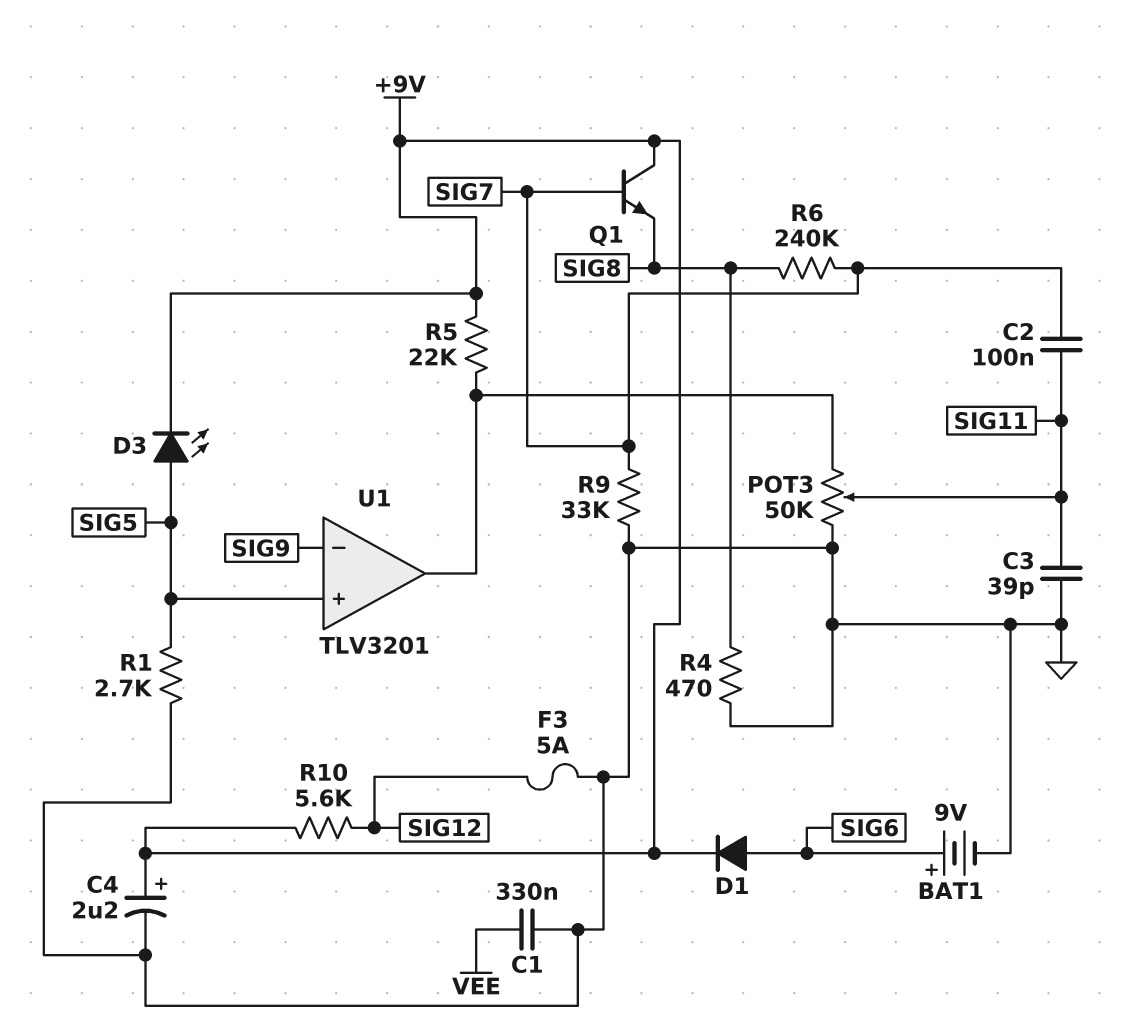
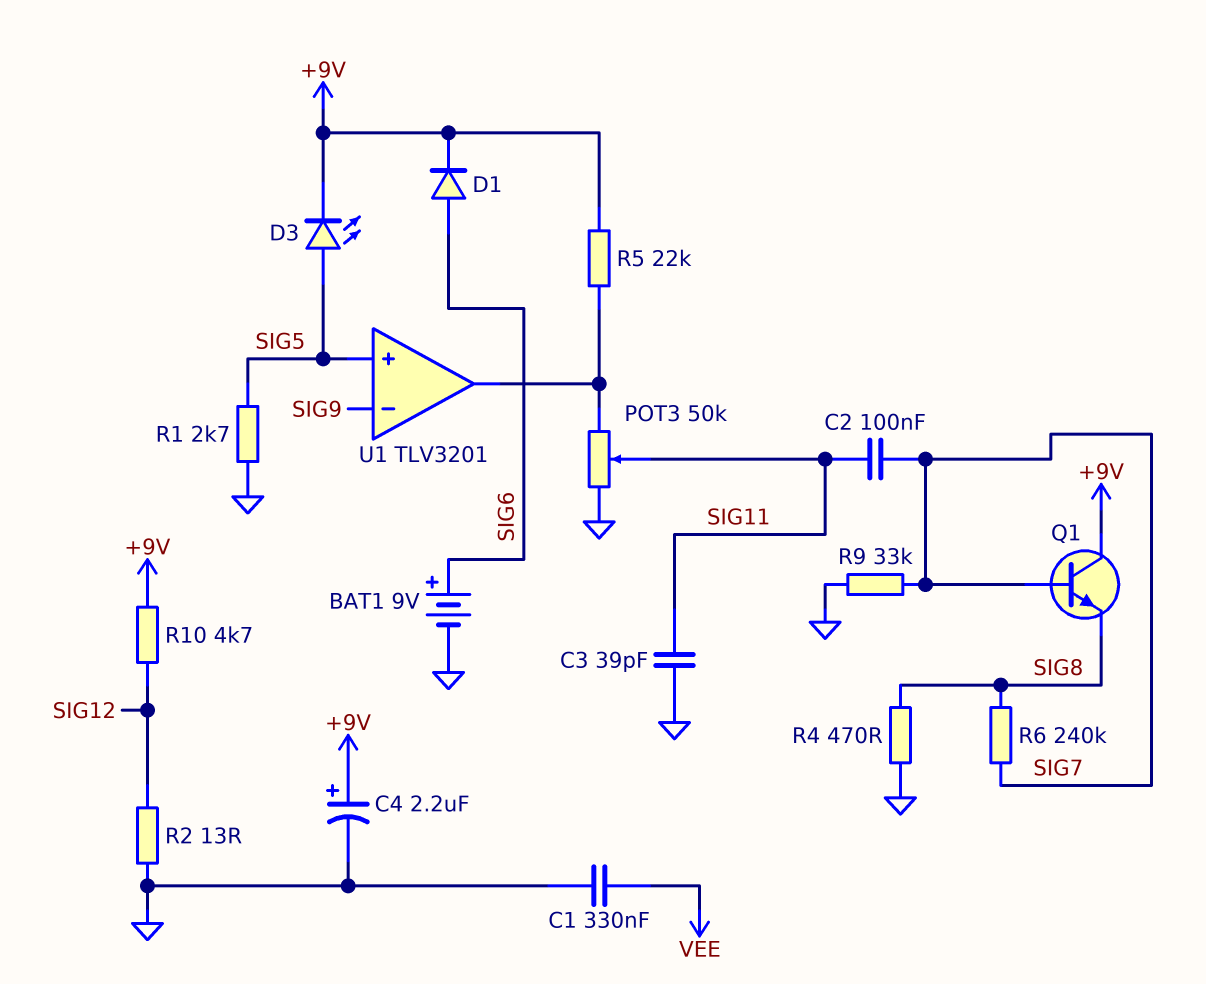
F3: 5A (GND, SIG12) -> none
R2: none -> 13 (GND, SIG12)
R10: 5.6k (+9V, SIG12) -> 4.7k (+9V, SIG12)

